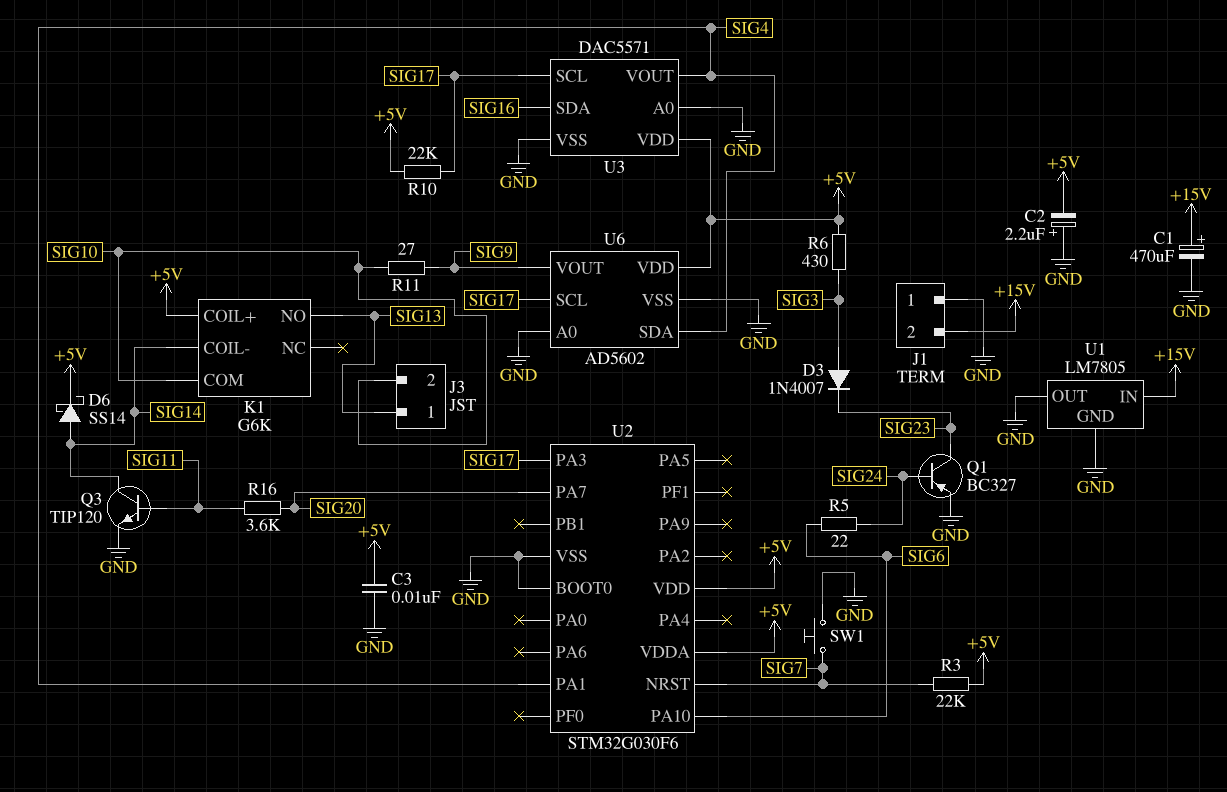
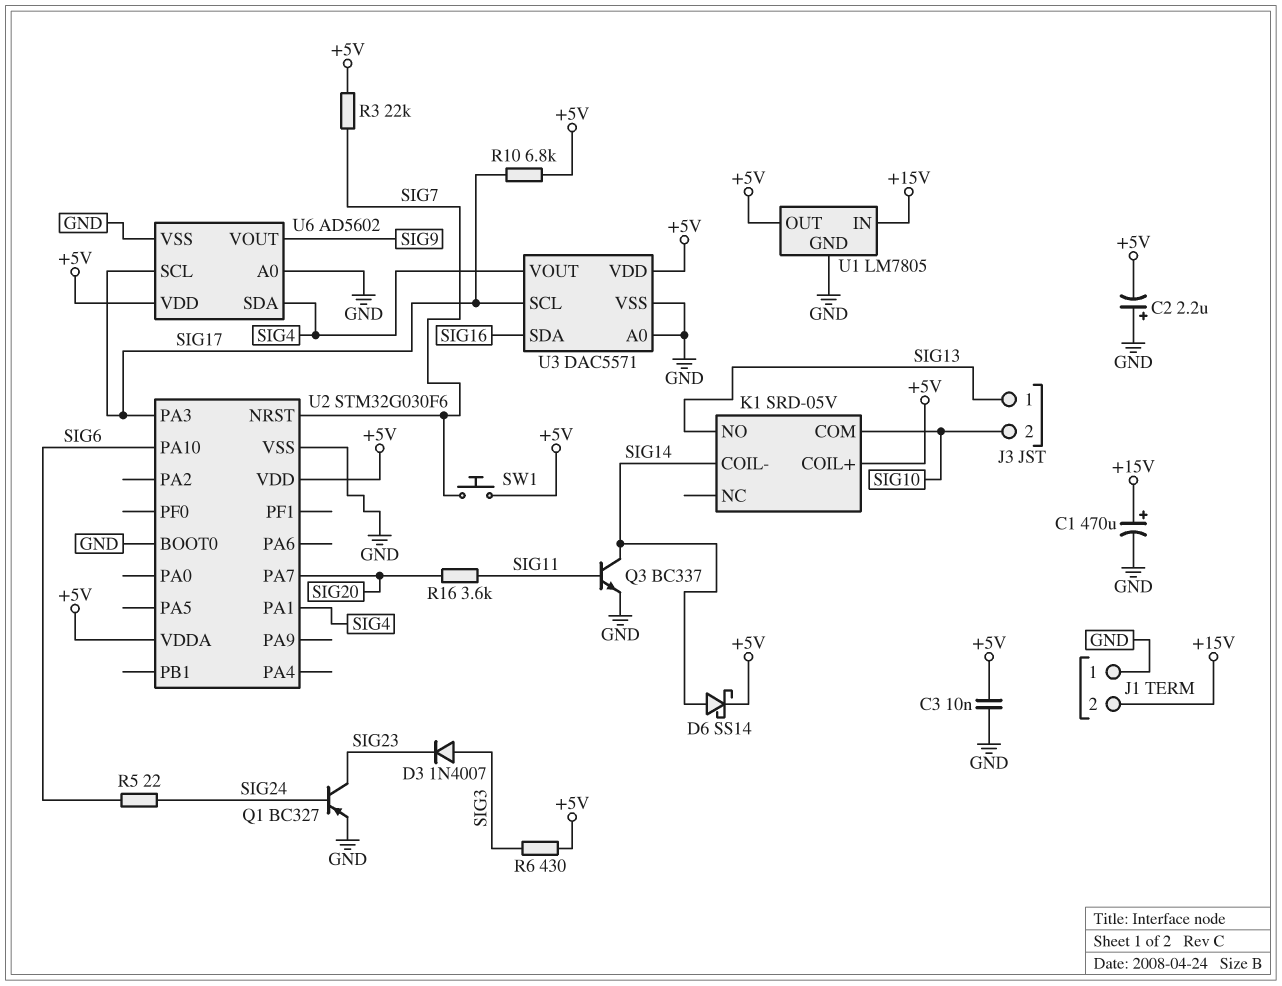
K1: G6K -> SRD-05V
Q3: NPN TIP120 (B SIG11, C SIG14, E GND) -> NPN BC337 (B SIG11, C SIG14, E GND)
R10: 22k (+5V, SIG17) -> 6.8k (+5V, SIG17)
R11: 27 (SIG9, SIG10) -> none
SW1: button (GND, SIG7) -> button (+5V, SIG7)
U1 pin OUT: GND -> +5V

